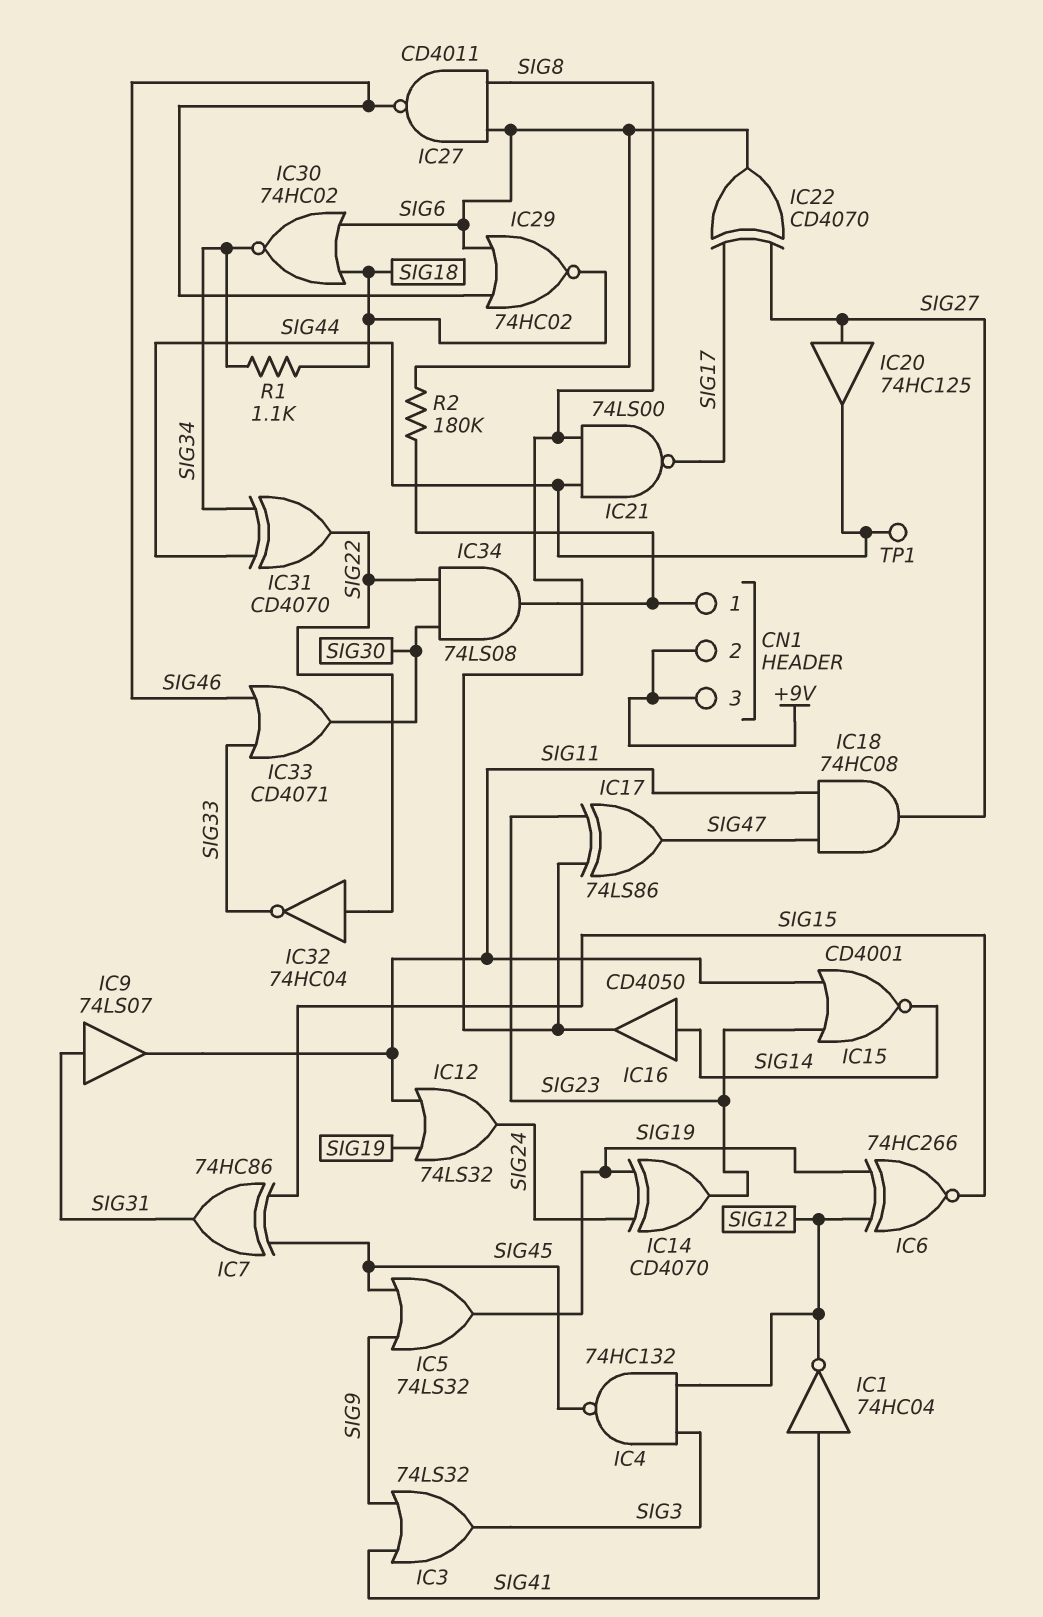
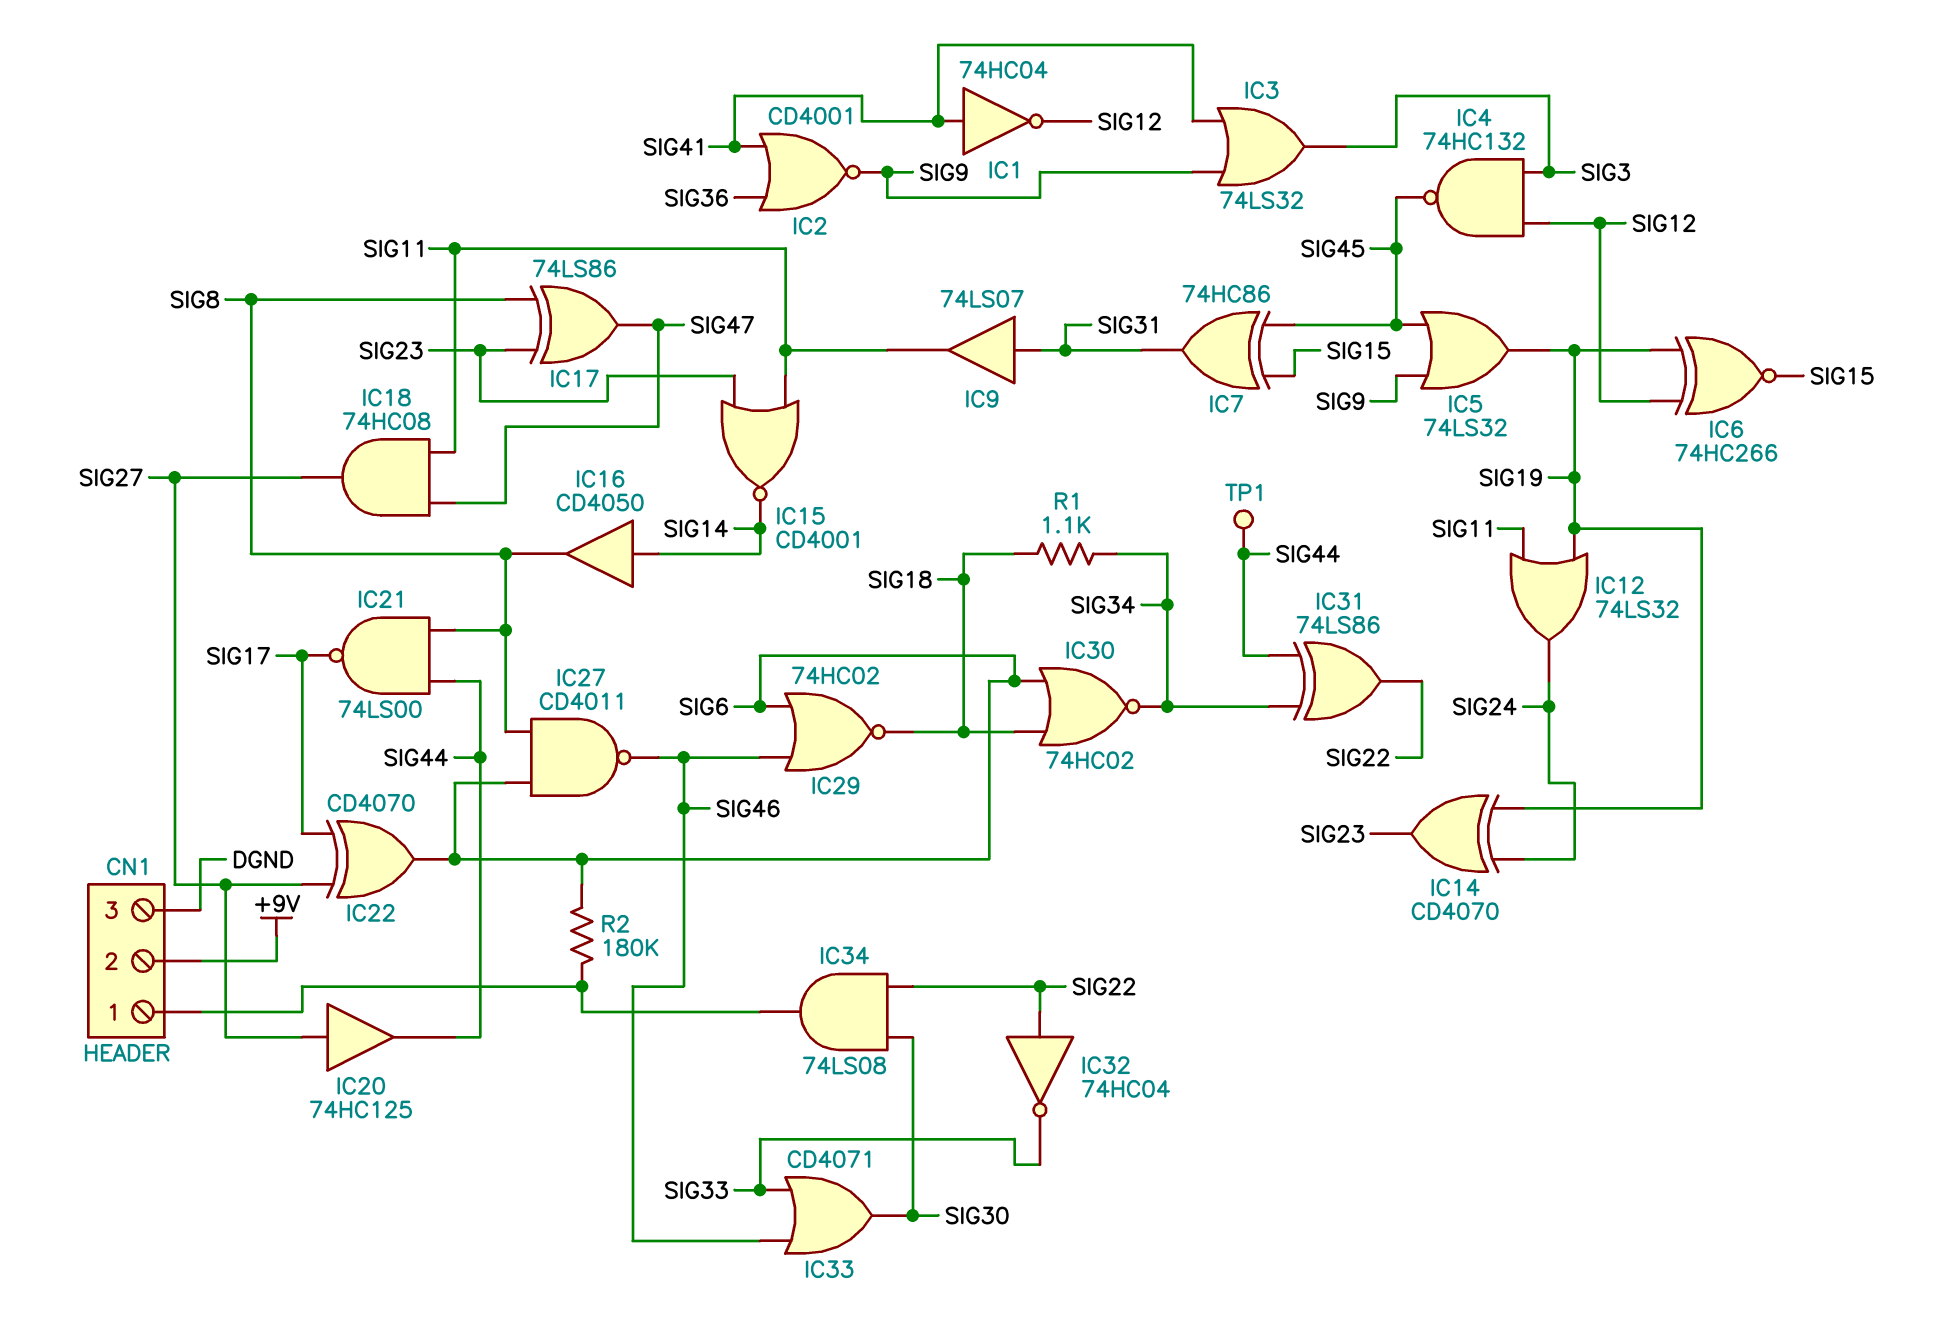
CN1 pin 3: +9V -> DGND
IC2: none -> NOR CD4001 (in SIG36, in SIG41, out SIG9)
IC31: XOR CD4070 (in SIG34, in SIG44, out SIG22) -> XOR 74LS86 (in SIG34, in SIG44, out SIG22)

